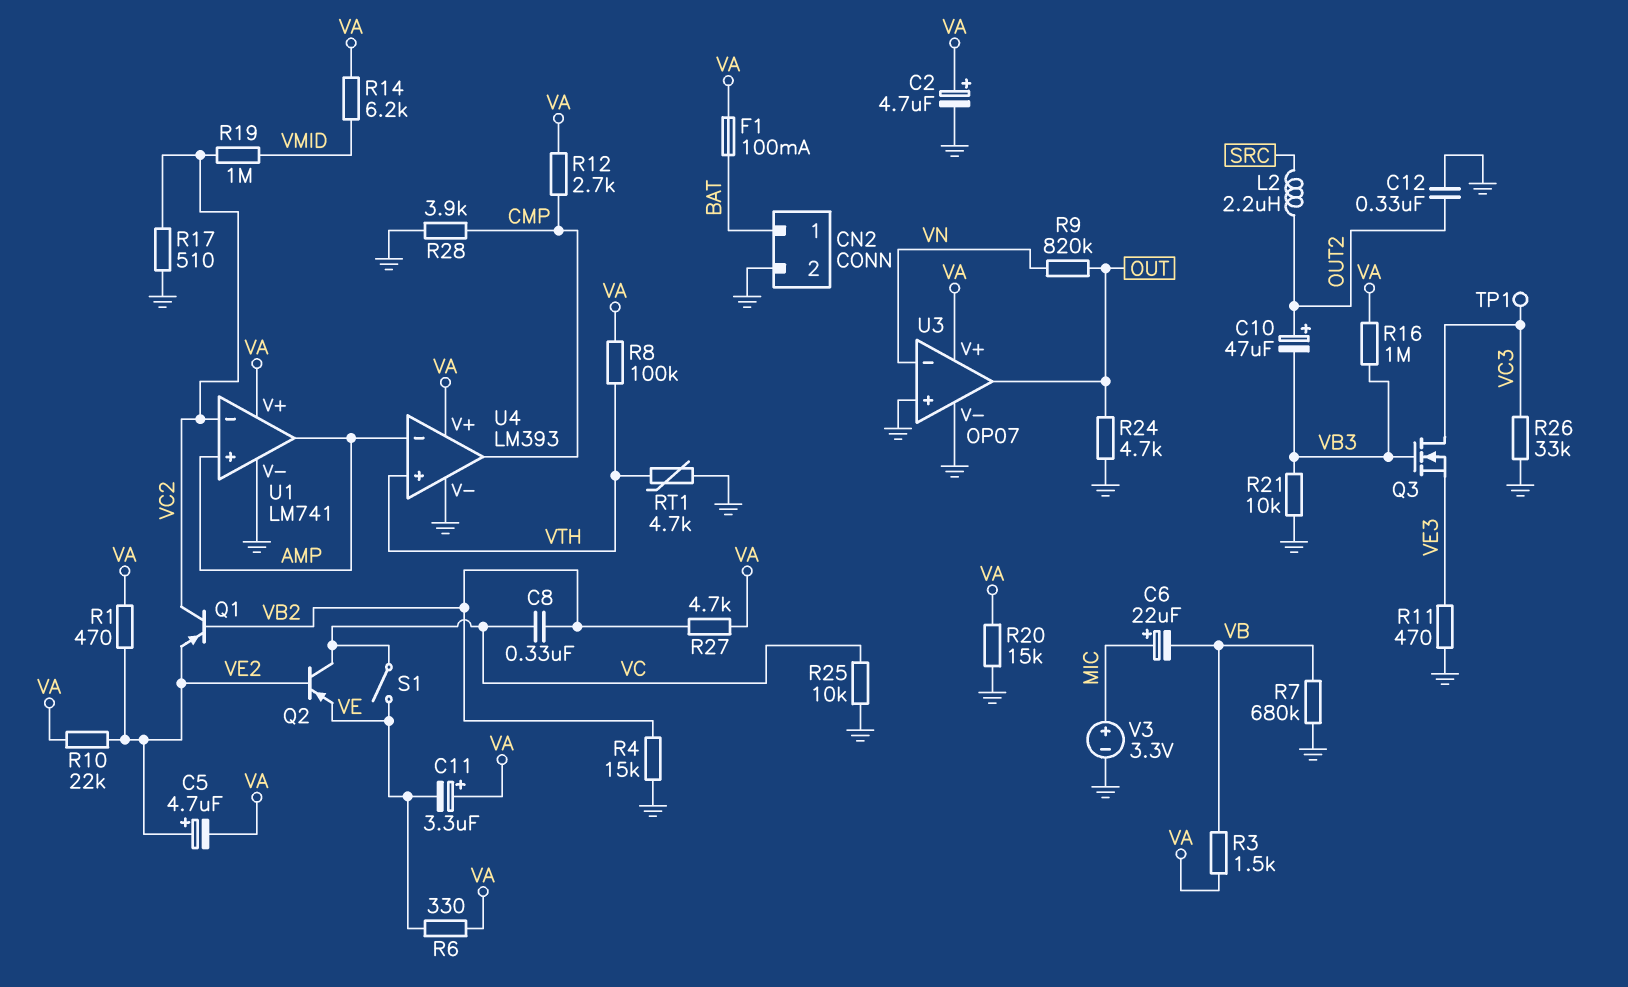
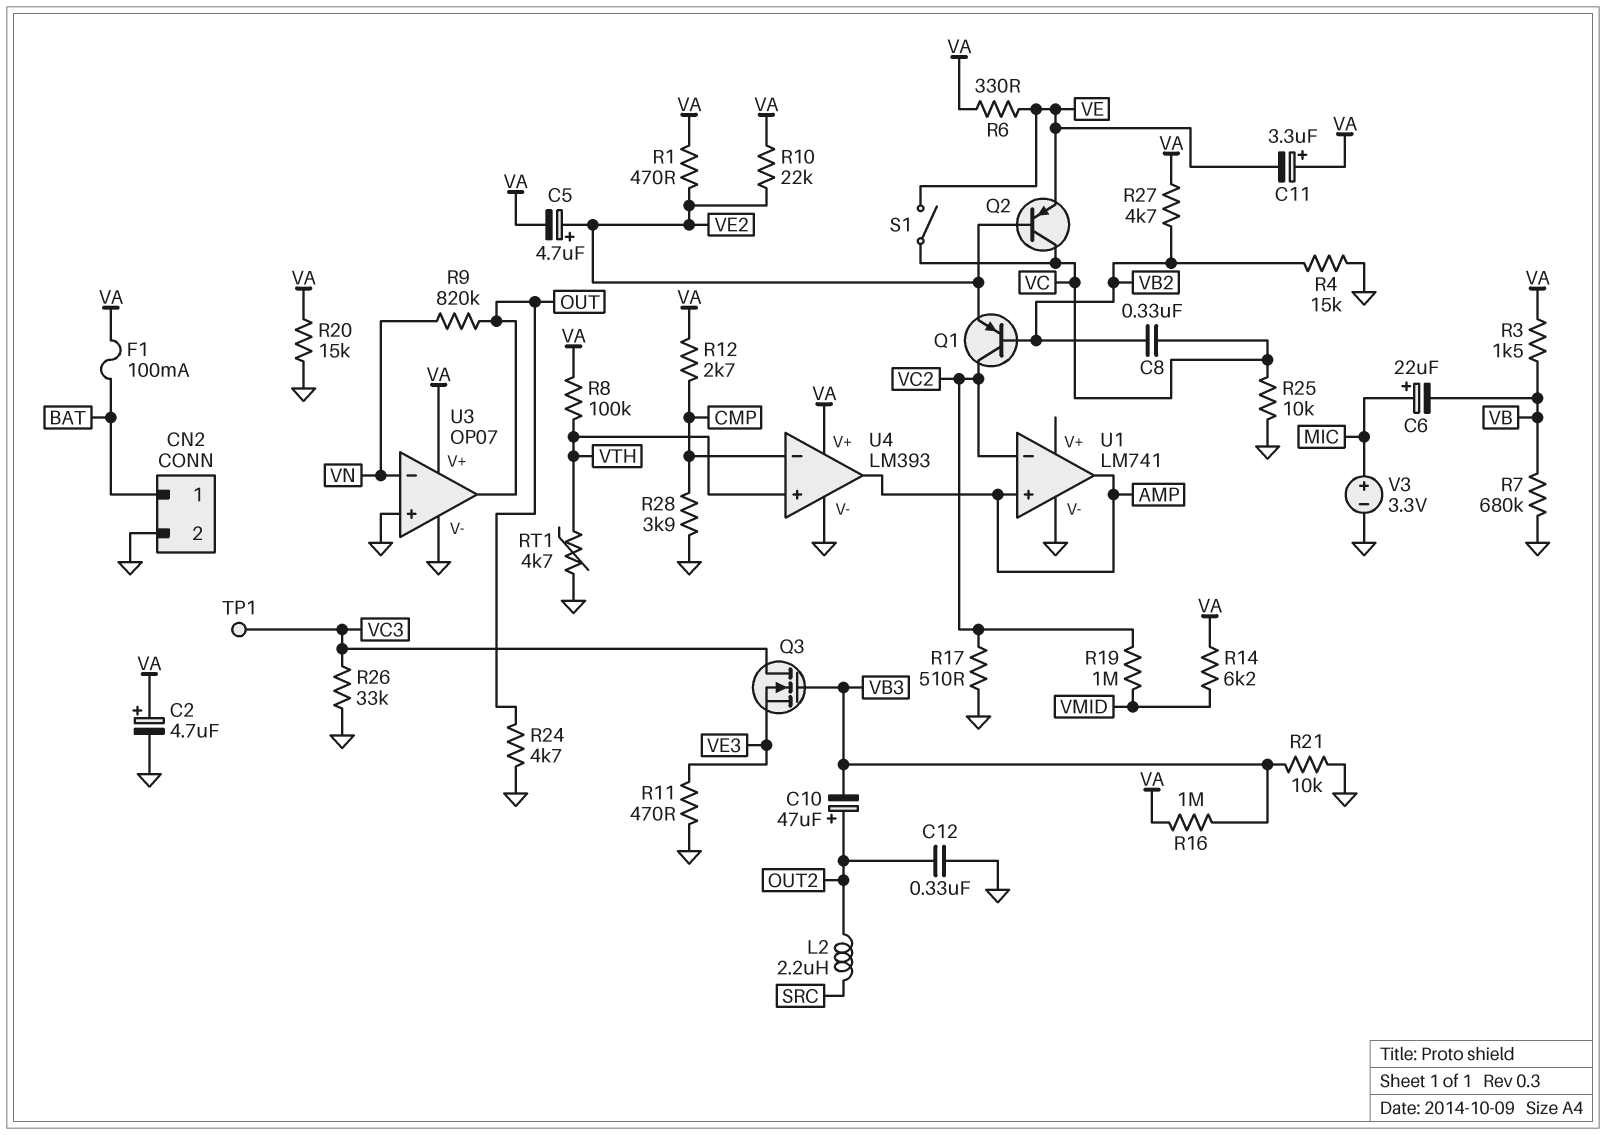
U1 pin V+: VA -> none
U4 pin in-: AMP -> CMP
U4 pin out: CMP -> AMP

